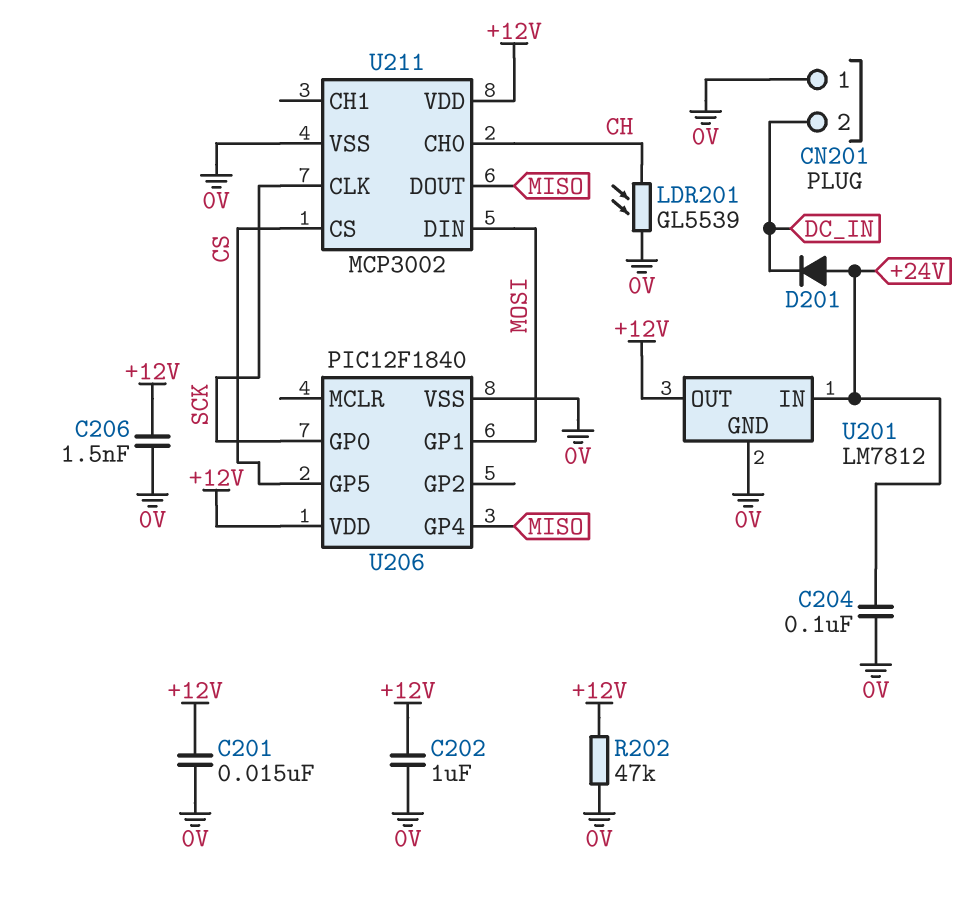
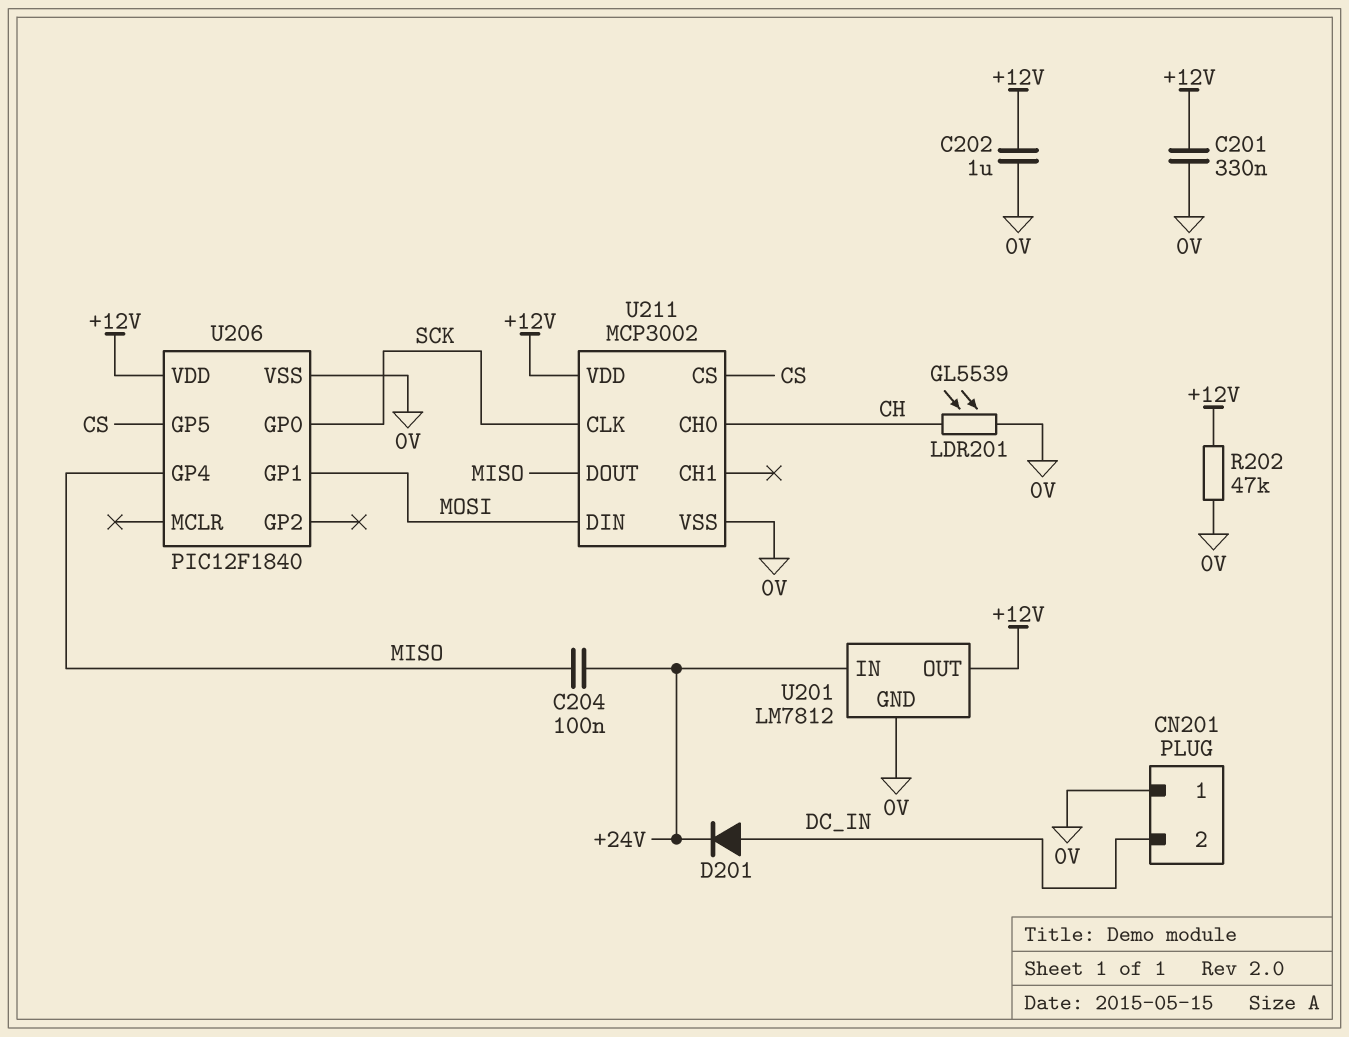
C201: 15nF (+12V, 0V) -> 330nF (+12V, 0V)
C204: 100nF (+24V, 0V) -> 100nF (+24V, MISO)
C206: 1.5nF (+12V, 0V) -> none
D201: diode (A +24V, K DC_IN) -> diode (A DC_IN, K +24V)

